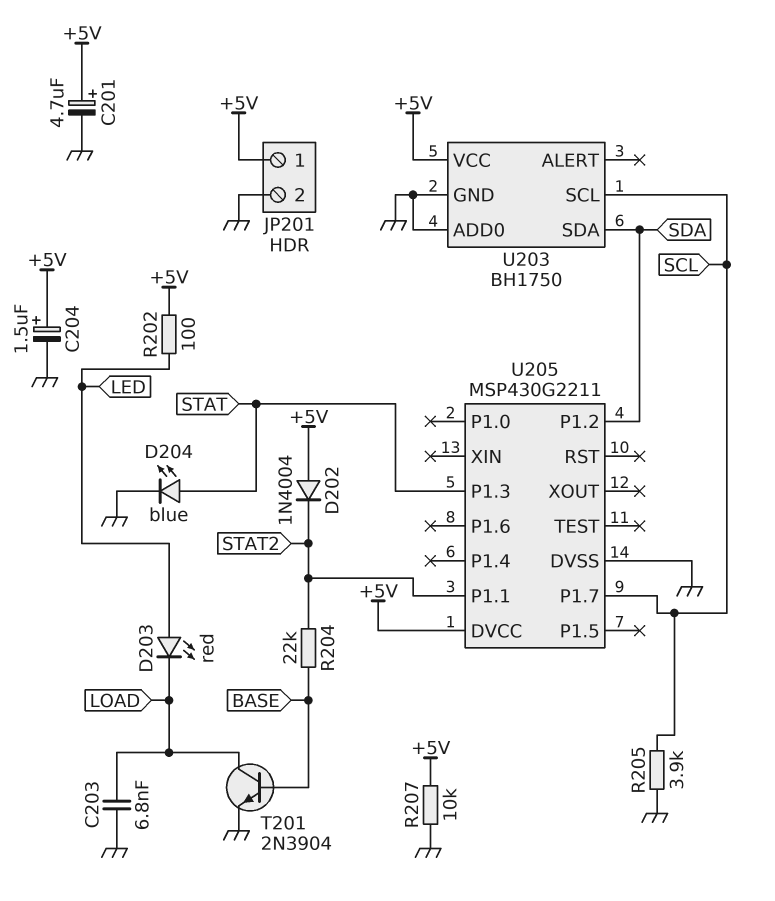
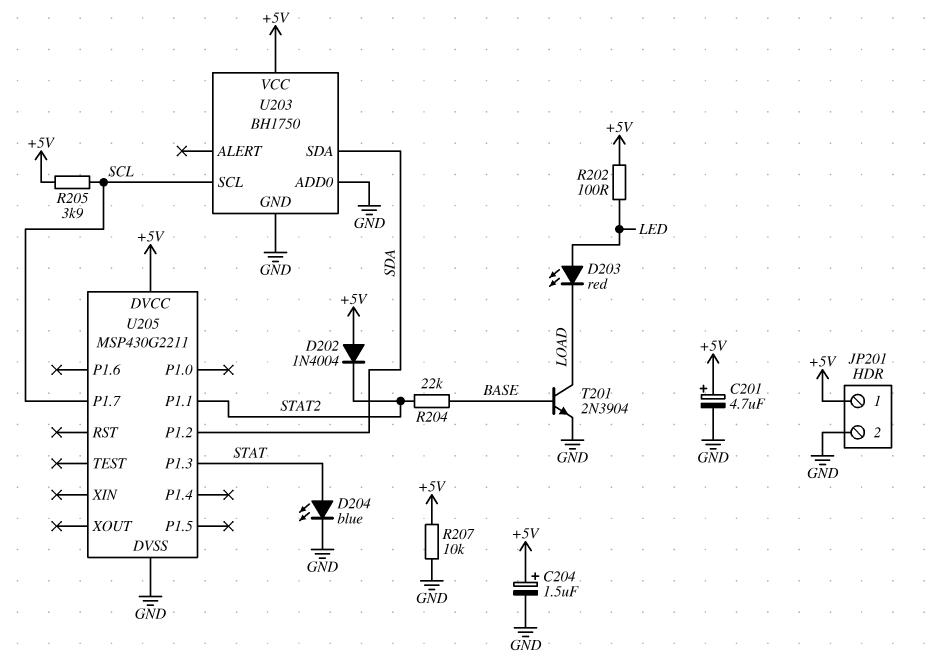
C203: 6.8nF (GND, LOAD) -> none
R205: 3.9k (GND, SCL) -> 3.9k (+5V, SCL)

